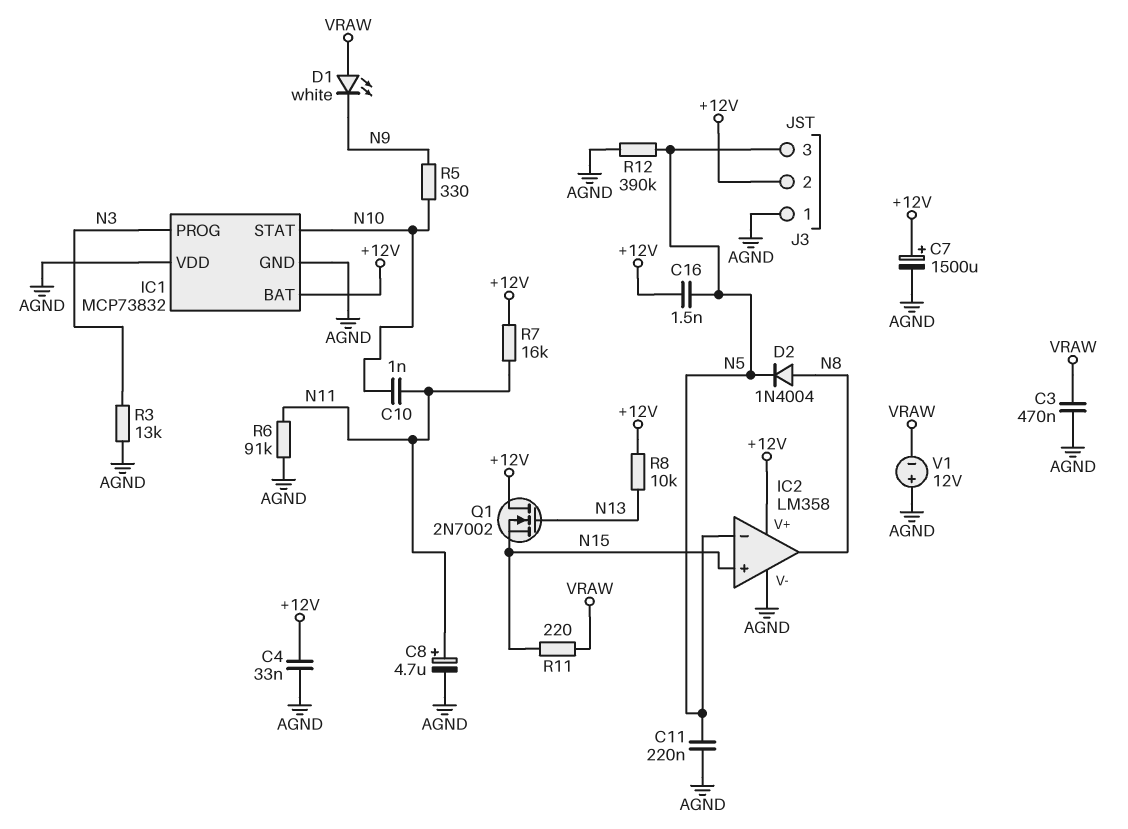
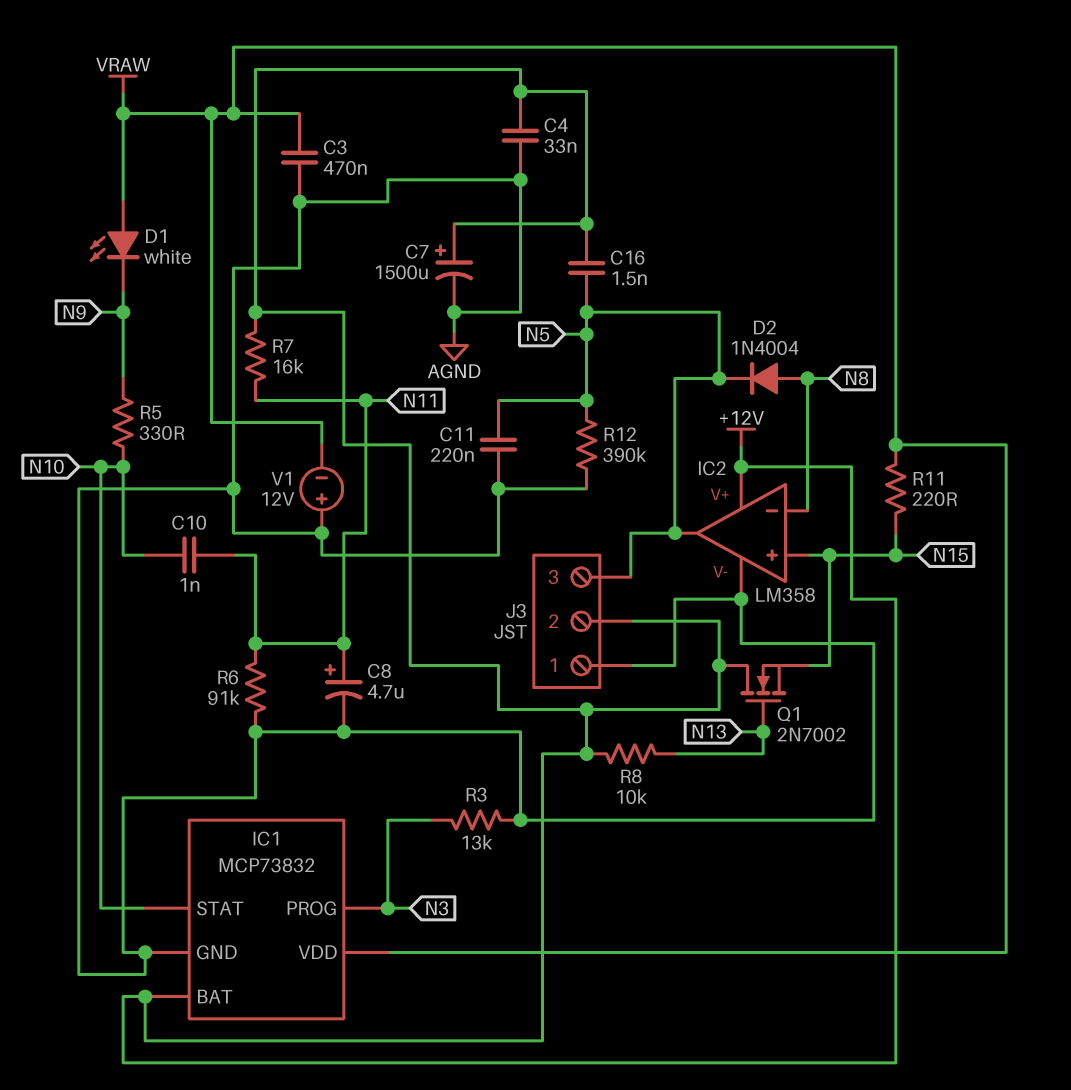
IC1 pin VDD: AGND -> VRAW
IC2 pin in-: N5 -> N8
IC2 pin out: N8 -> N5

